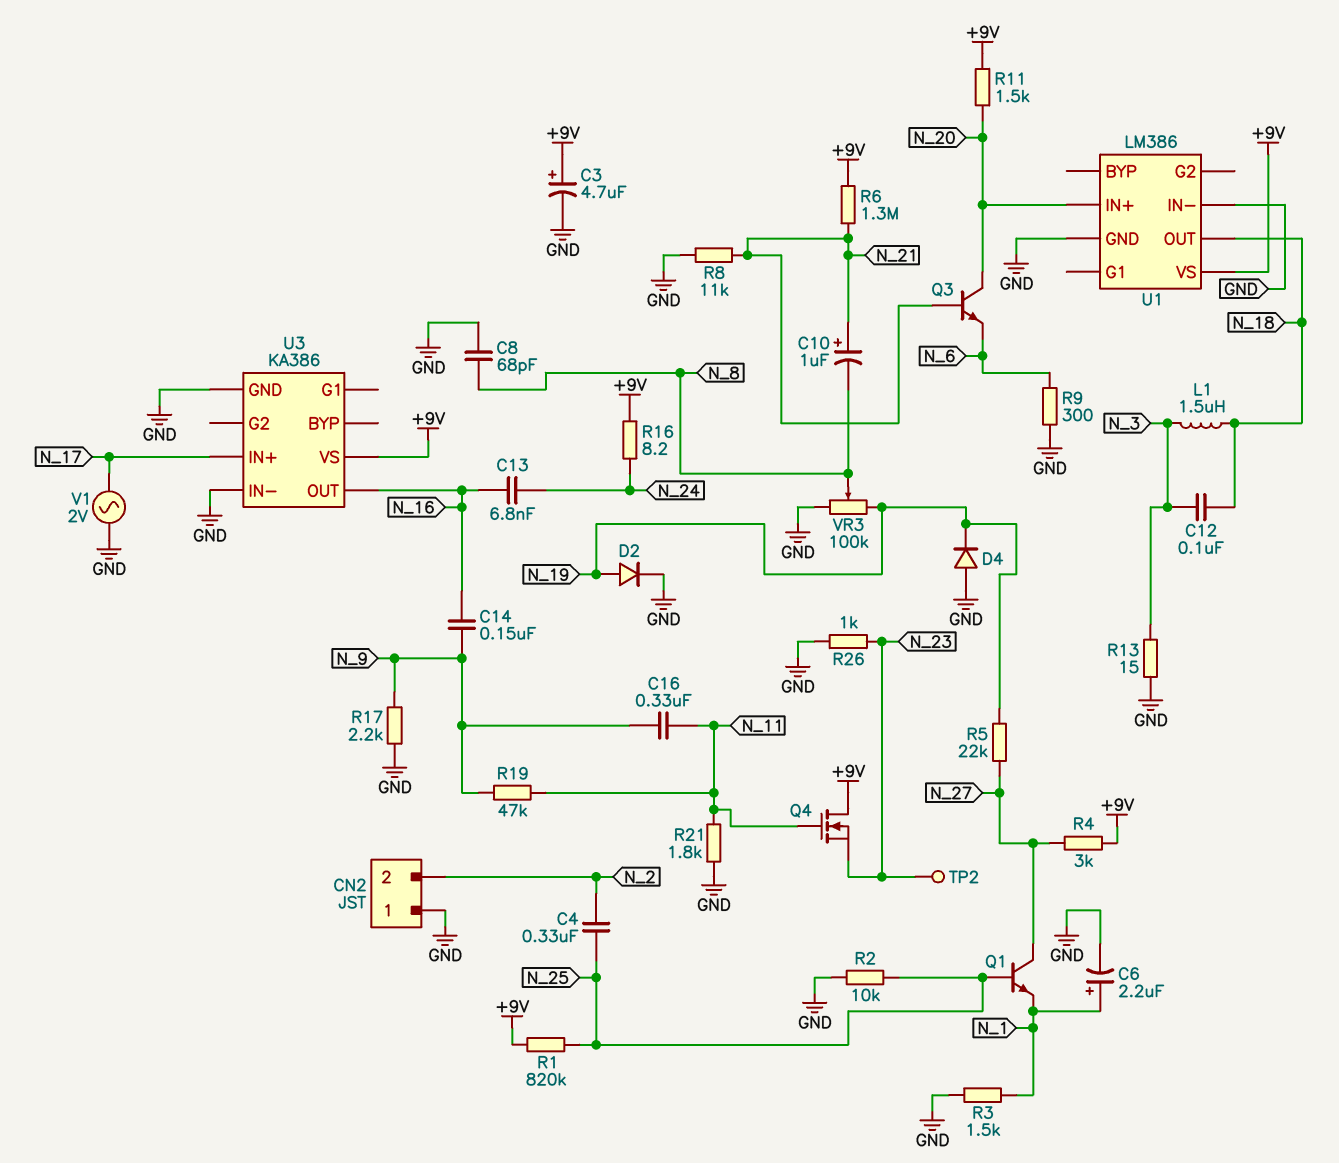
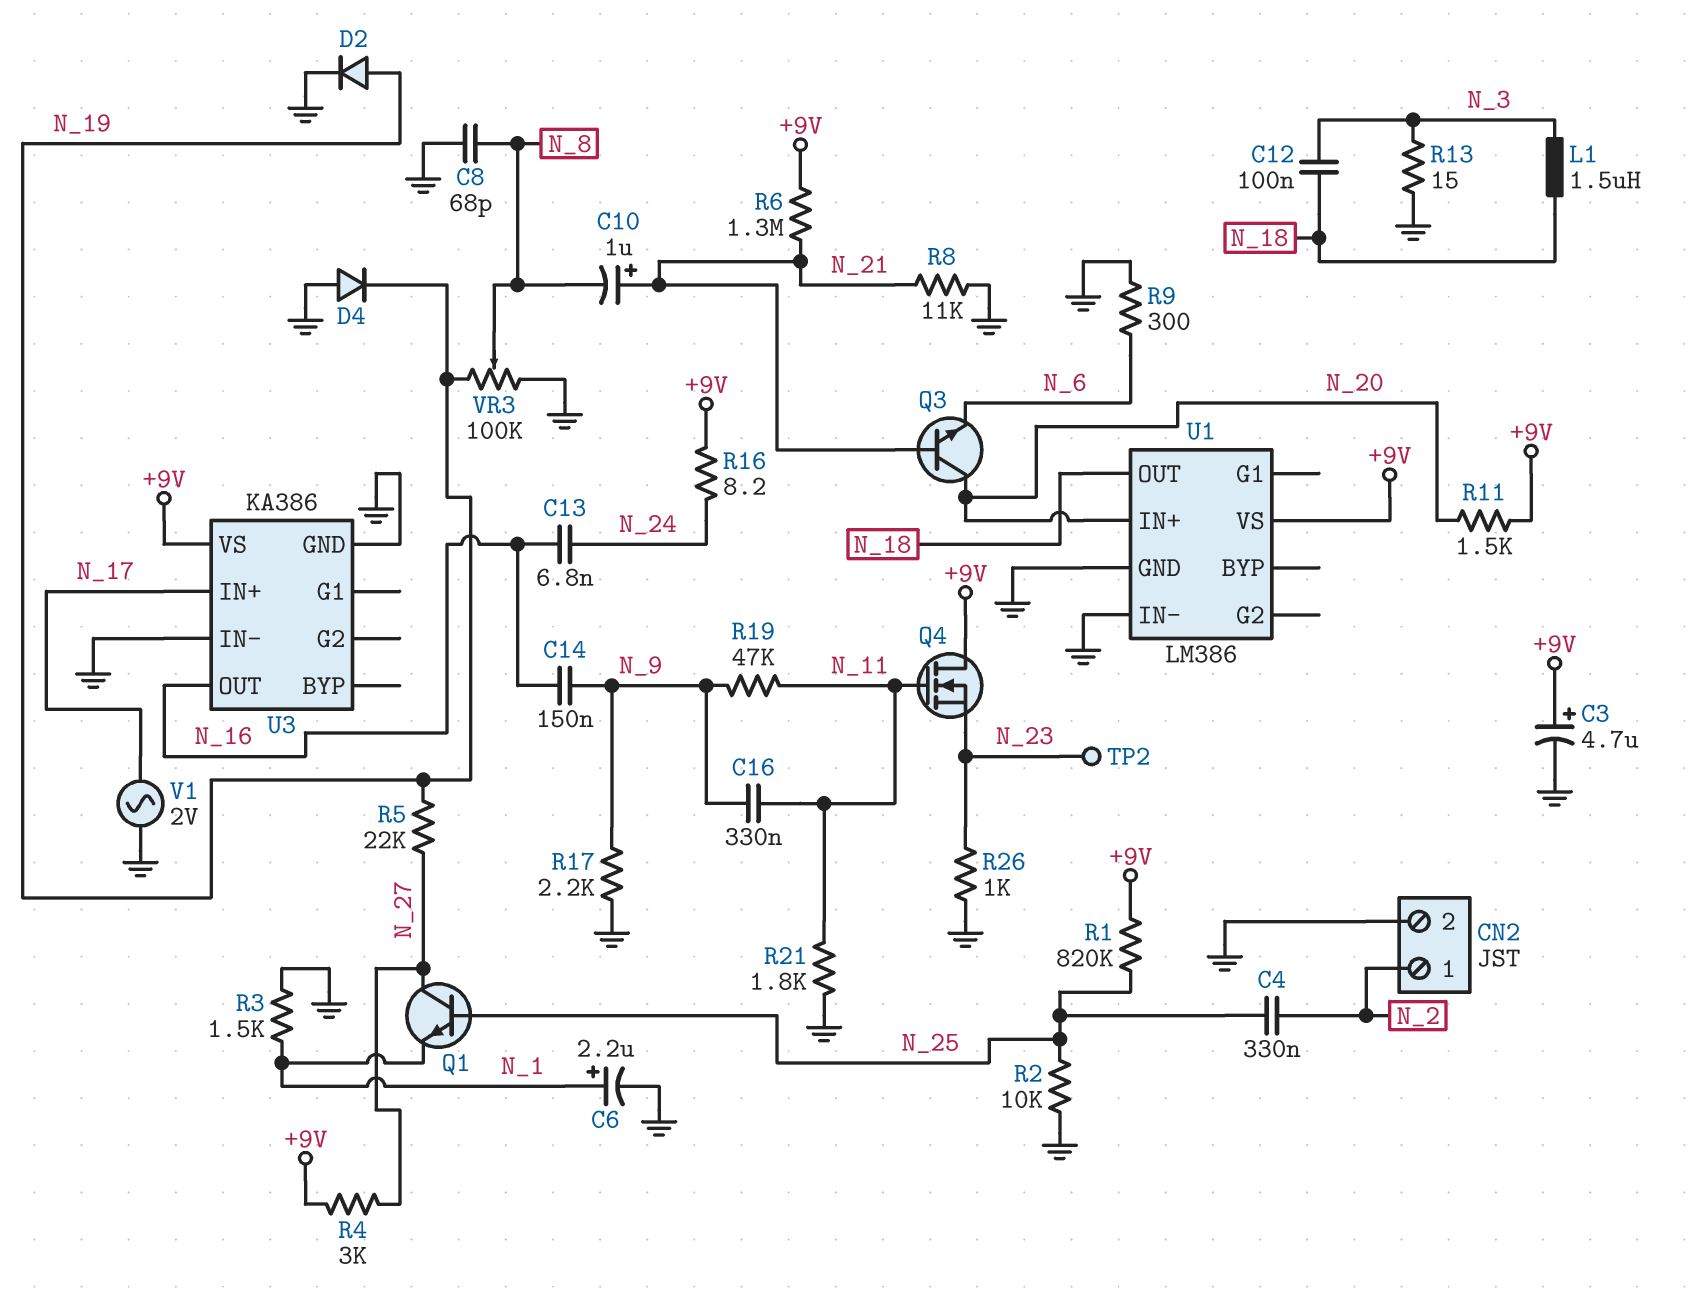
CN2 pin 1: GND -> N_2
CN2 pin 2: N_2 -> GND

